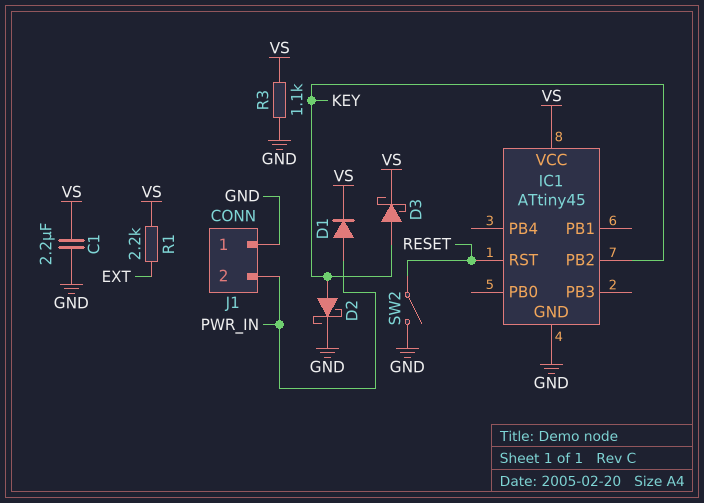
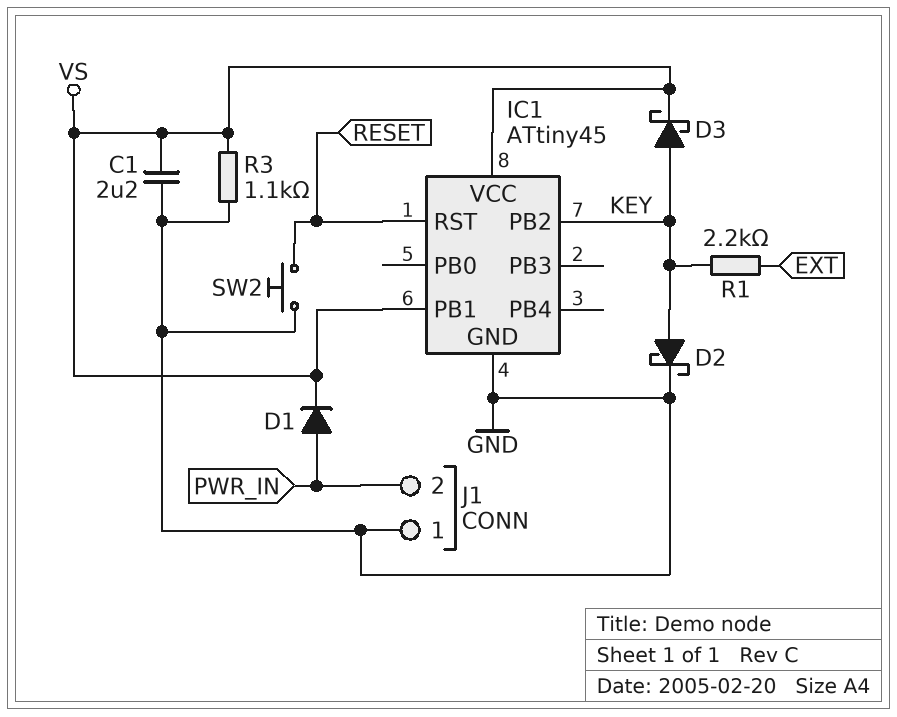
IC1 pin PB1: none -> VS
R1: 2.2k (EXT, VS) -> 2.2k (EXT, KEY)
SW2: switch (GND, RESET) -> button (GND, RESET)

